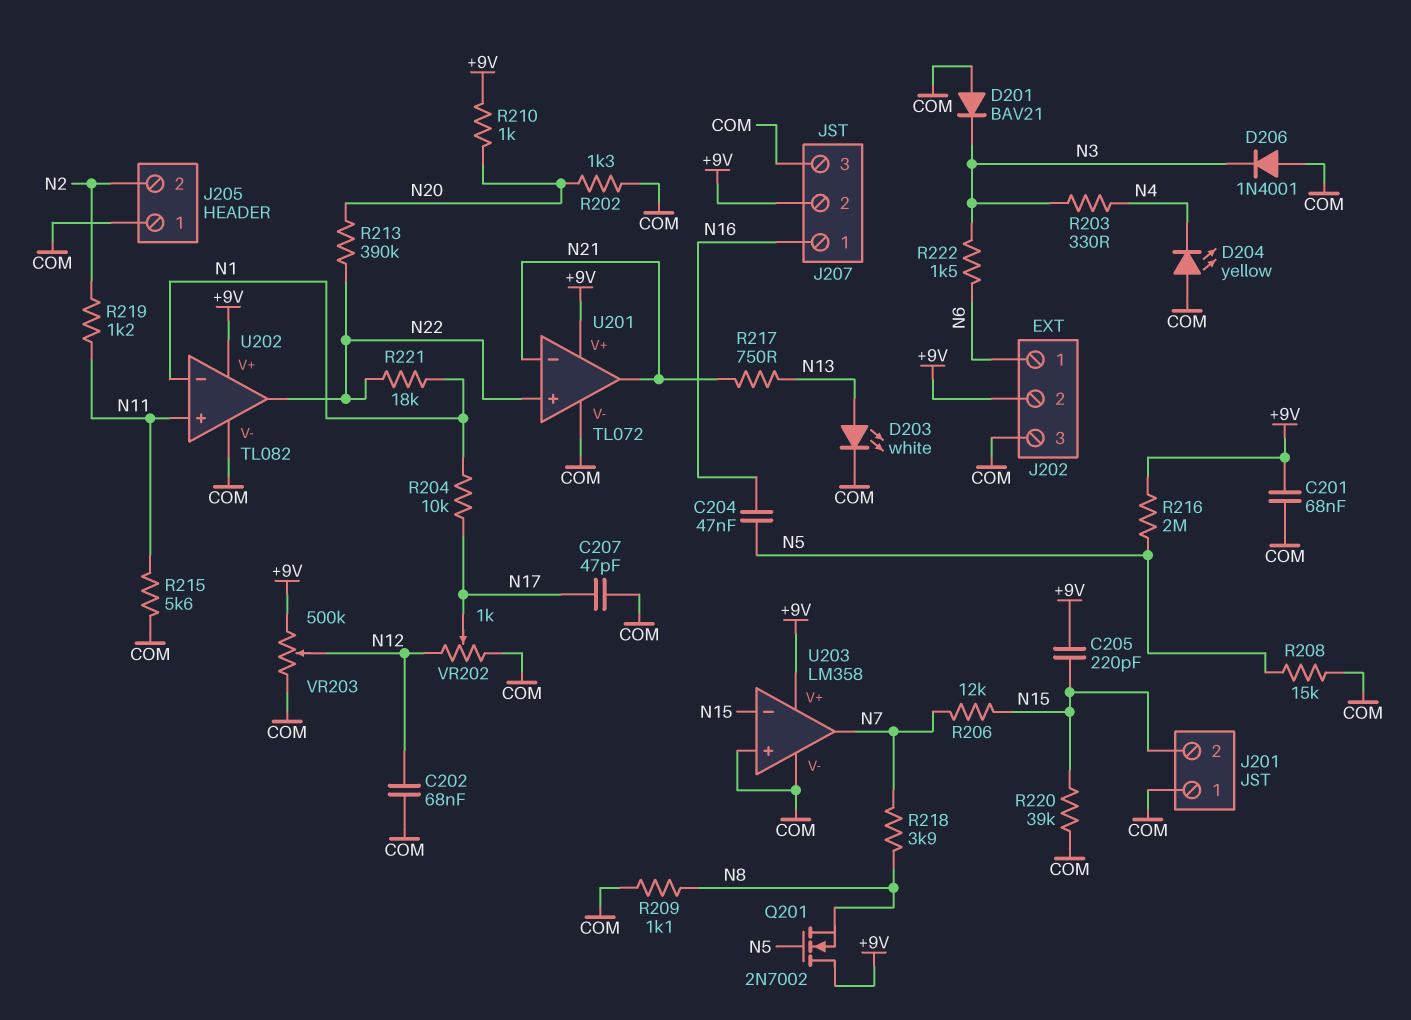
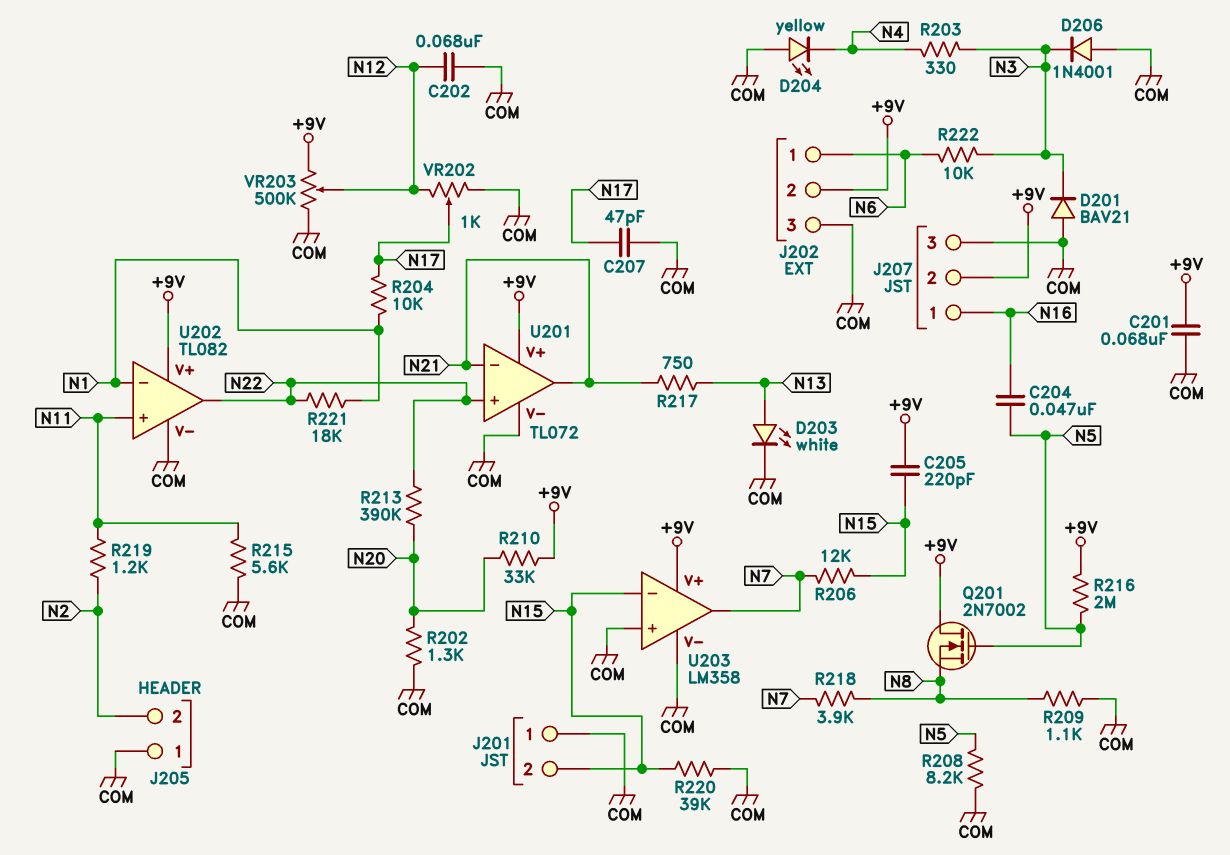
R208: 15k (COM, N5) -> 8.2k (COM, N5)
R210: 1k (+9V, N20) -> 33k (+9V, N20)
R222: 1.5k (N3, N6) -> 10k (N3, N6)

